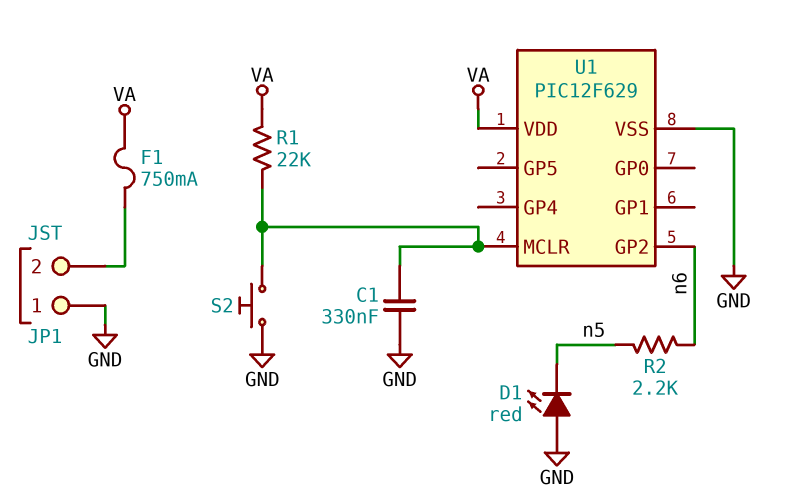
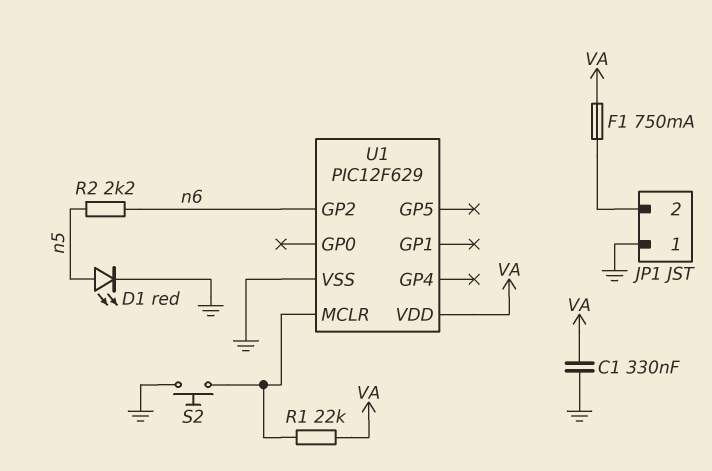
C1: 330nF (GND, U1/MCLR) -> 330nF (GND, VA)
D1: LED red (A GND, K n5) -> LED red (A n5, K GND)

